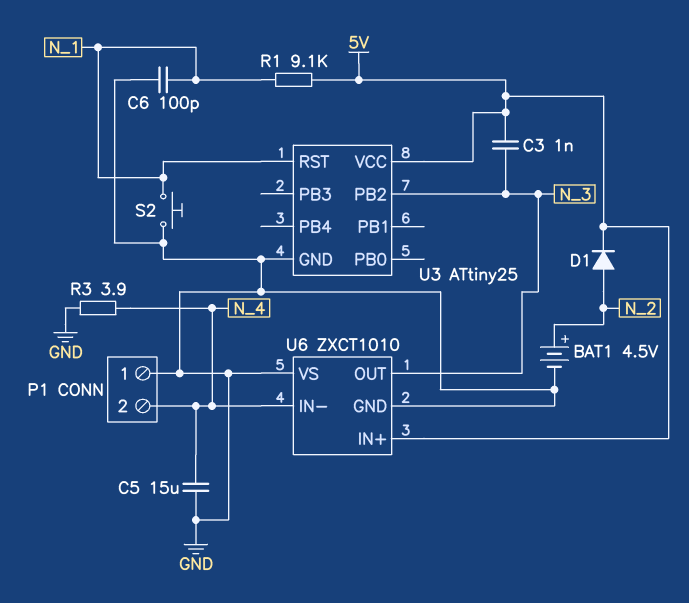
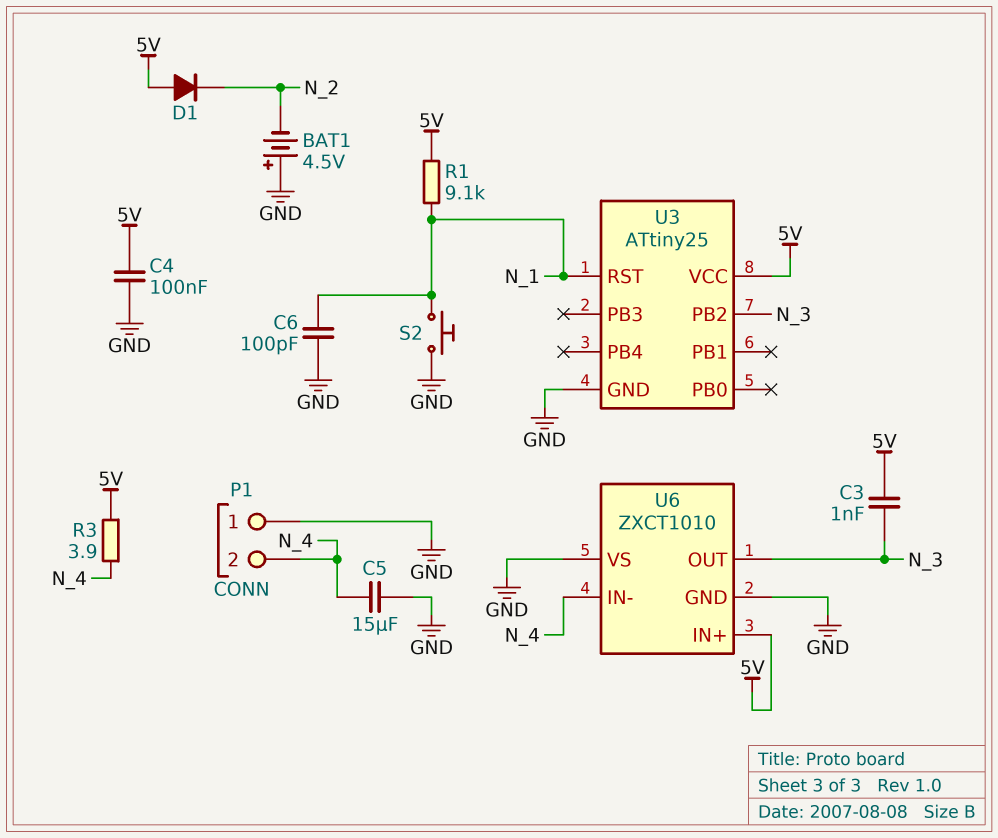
BAT1: 4.5V (plus N_2, minus GND) -> 4.5V (plus GND, minus N_2)
C4: none -> 100nF (5V, GND)
D1: diode (A N_2, K 5V) -> diode (A 5V, K N_2)
R3: 3.9 (GND, N_4) -> 3.9 (5V, N_4)

